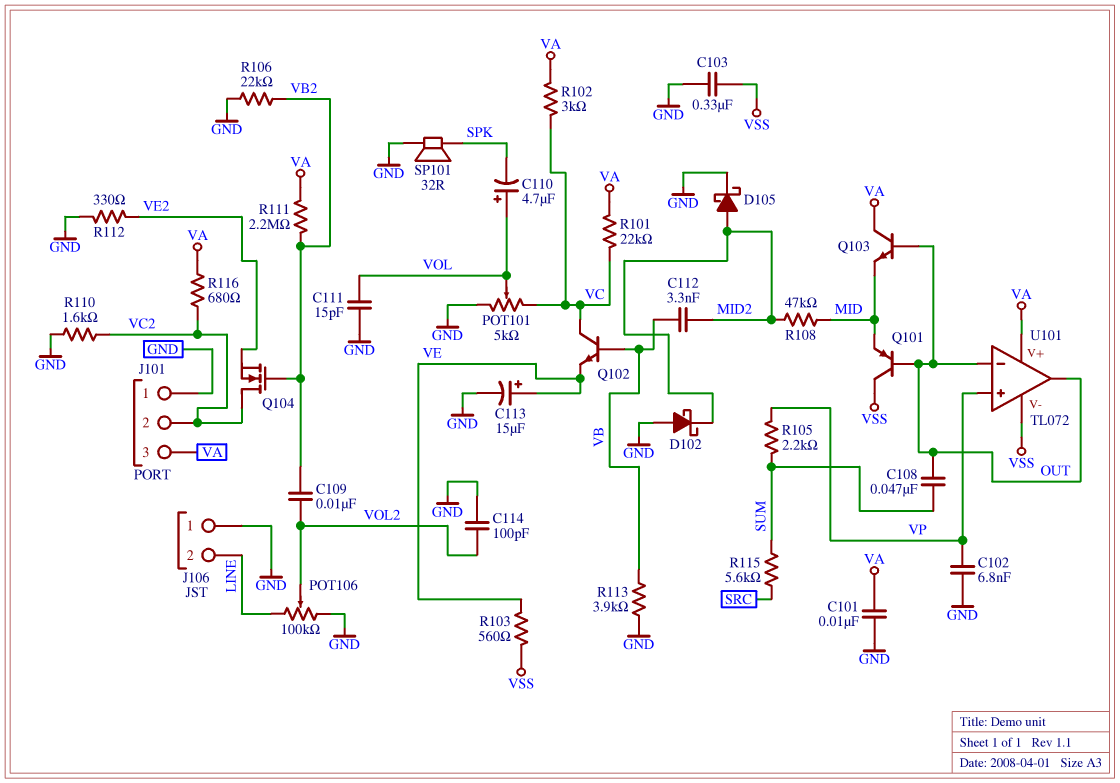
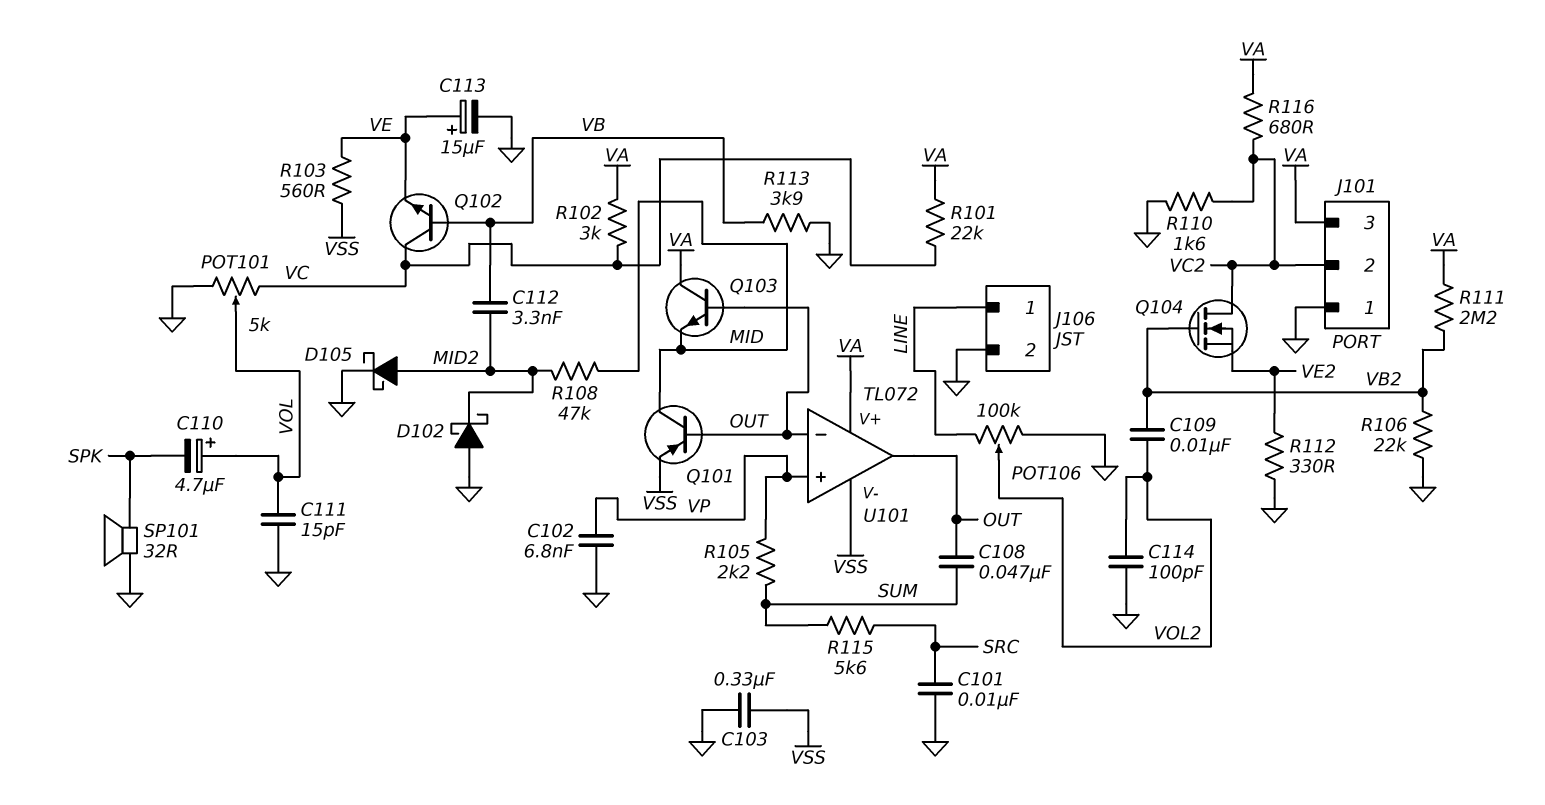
C101: 10nF (GND, VA) -> 10nF (GND, SRC)
J106 pin 1: GND -> LINE
J106 pin 2: LINE -> GND
Q101: PNP (B OUT, C VSS, E MID) -> PNP (B OUT, C MID, E VSS)

